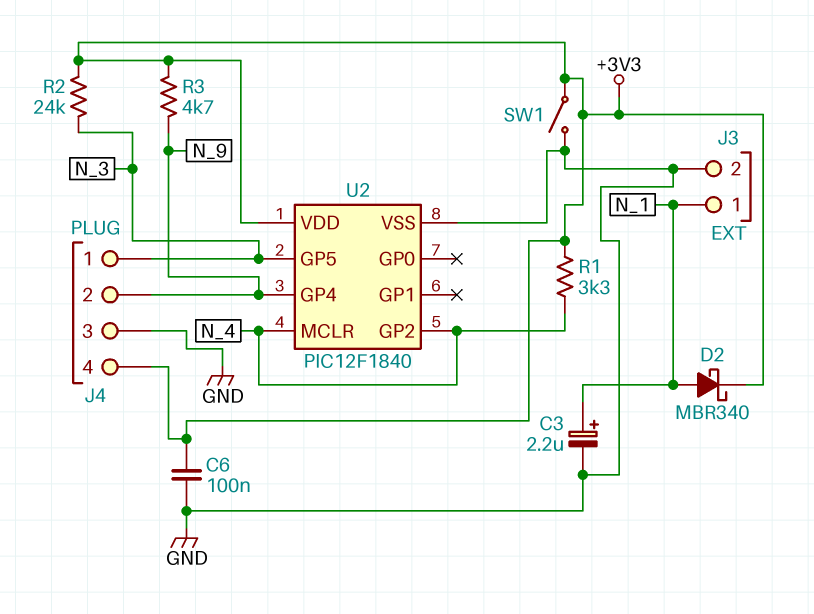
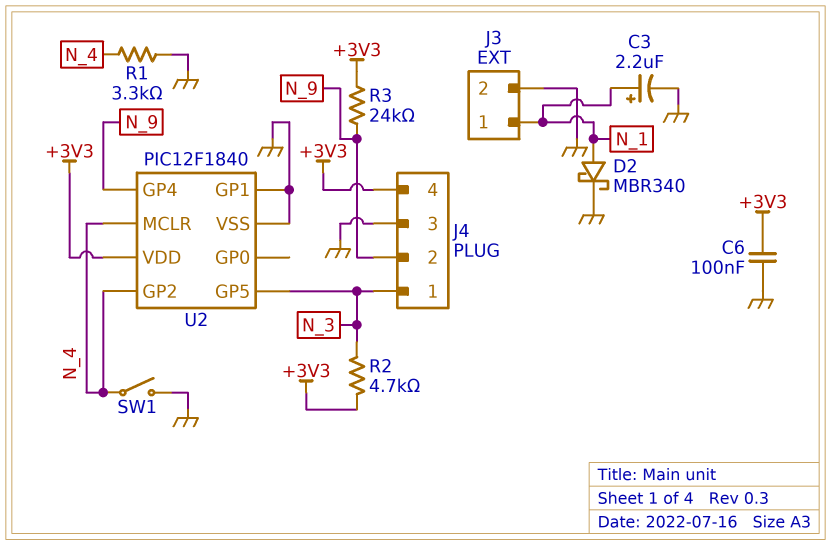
D2: schottky MBR340 (A N_1, K +3V3) -> schottky MBR340 (A N_1, K GND)
R1: 3.3k (+3V3, N_4) -> 3.3k (GND, N_4)
R2: 24k (+3V3, N_3) -> 4.7k (+3V3, N_3)
R3: 4.7k (+3V3, N_9) -> 24k (+3V3, N_9)
SW1: switch (+3V3, GND) -> switch (GND, N_4)
U2 pin GP1: none -> GND

